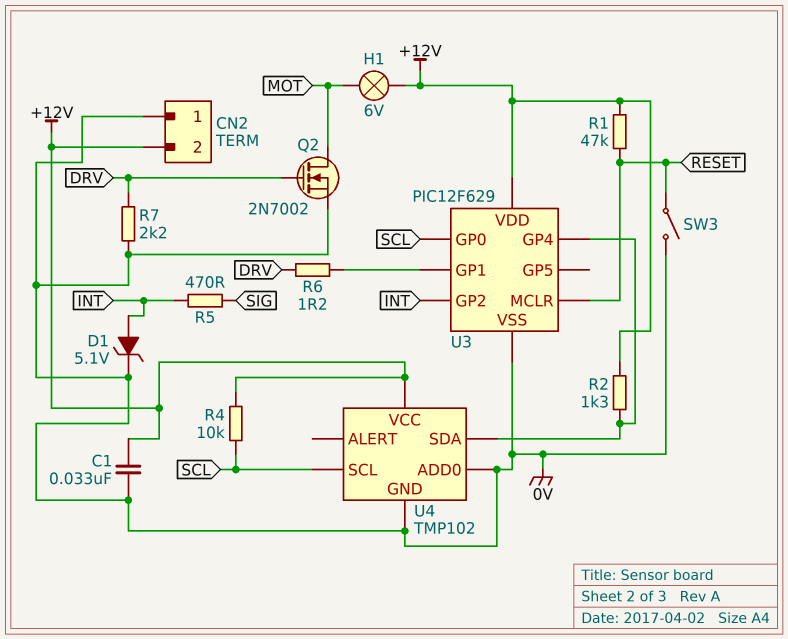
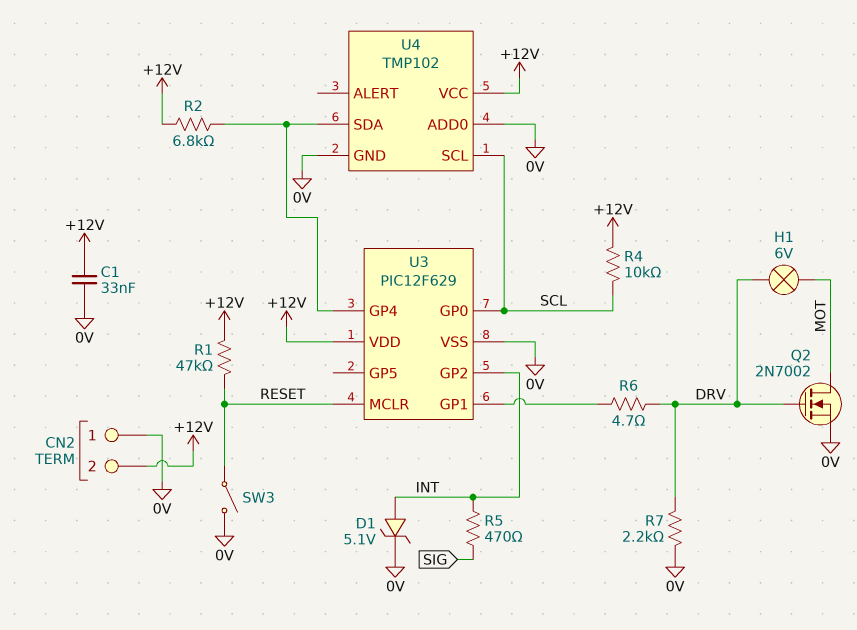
H1: lamp 6V (+12V, MOT) -> lamp 6V (DRV, MOT)
R2: 1.3k (+12V, U3/GP4) -> 6.8k (+12V, U3/GP4)
R6: 1.2 (DRV, U3/GP1) -> 4.7 (DRV, U3/GP1)

